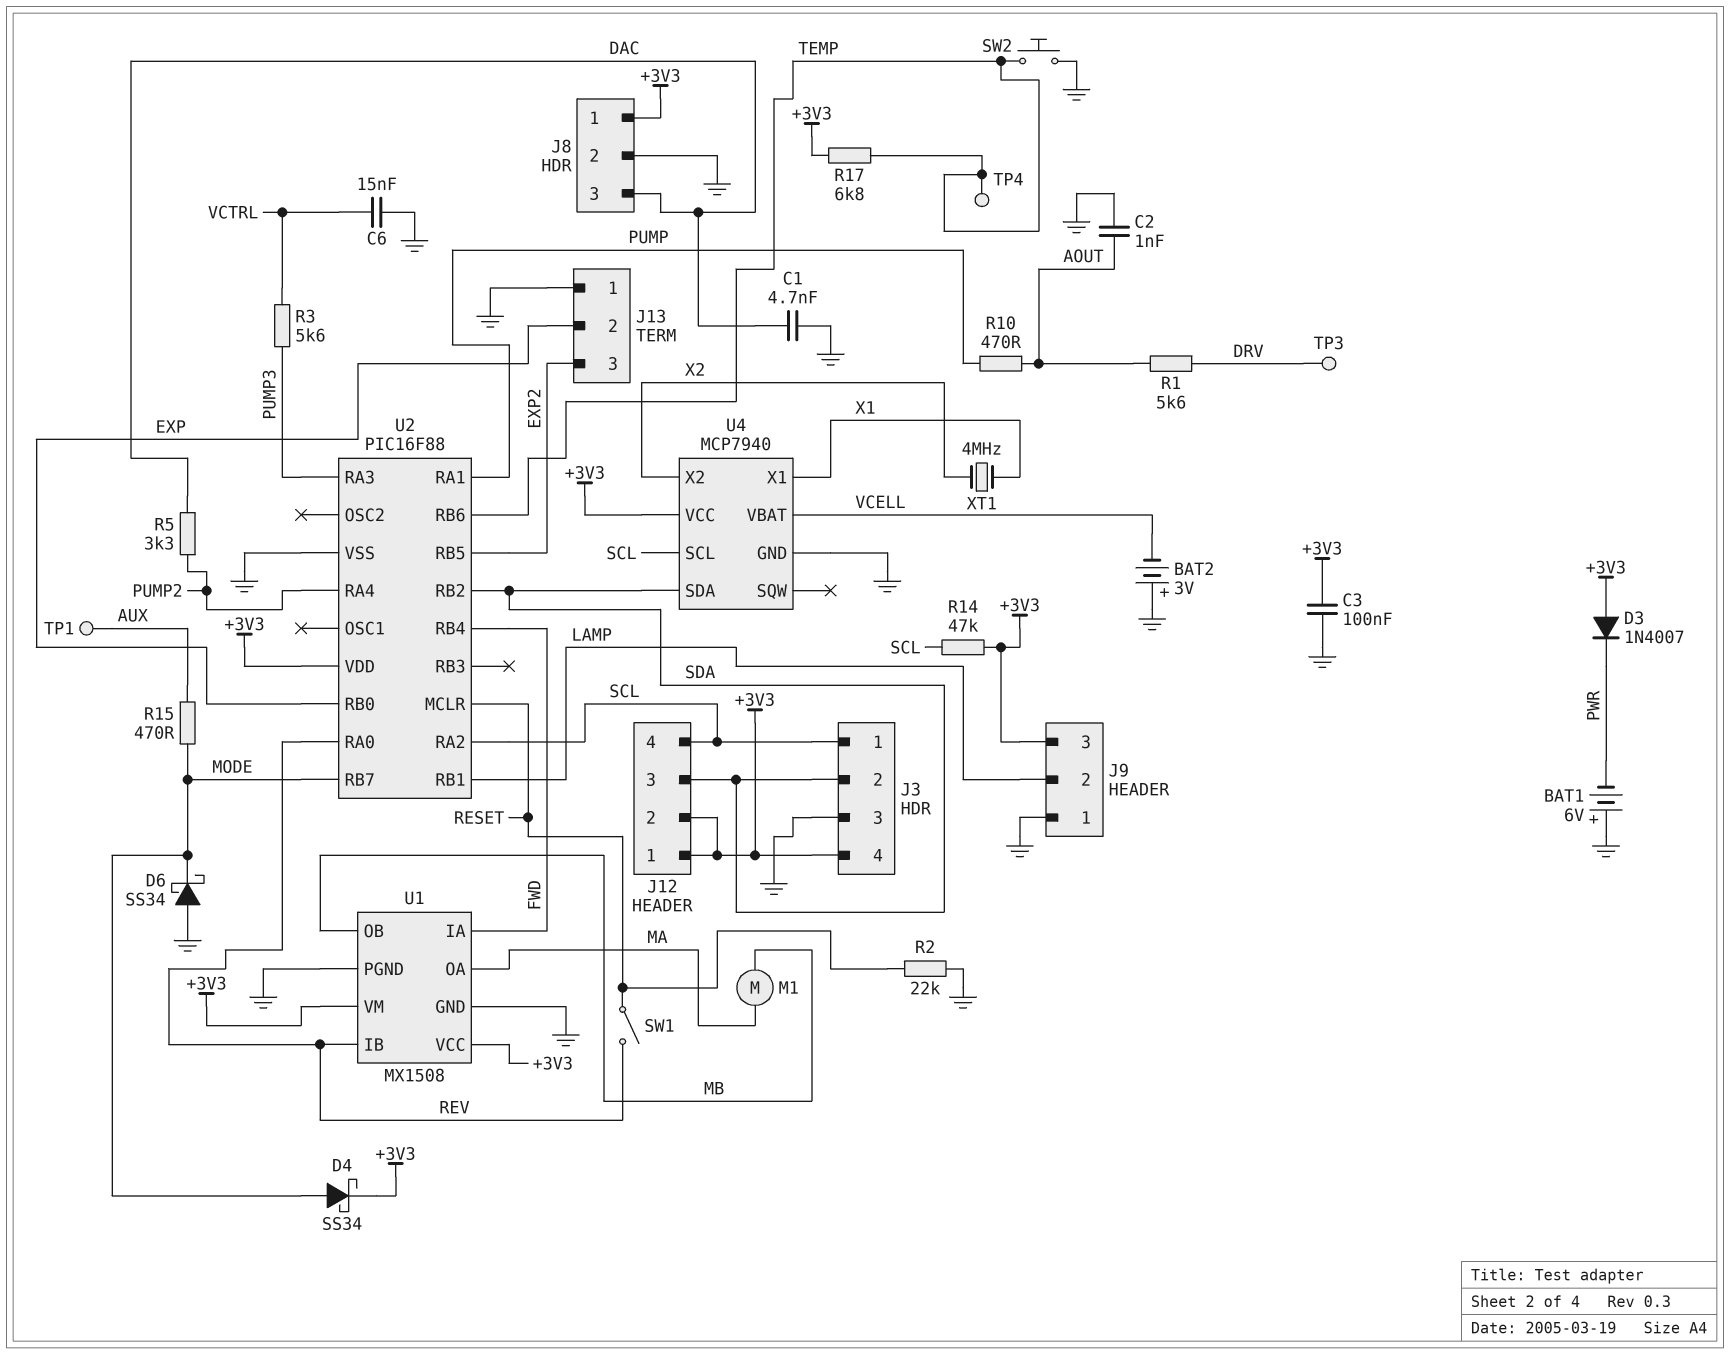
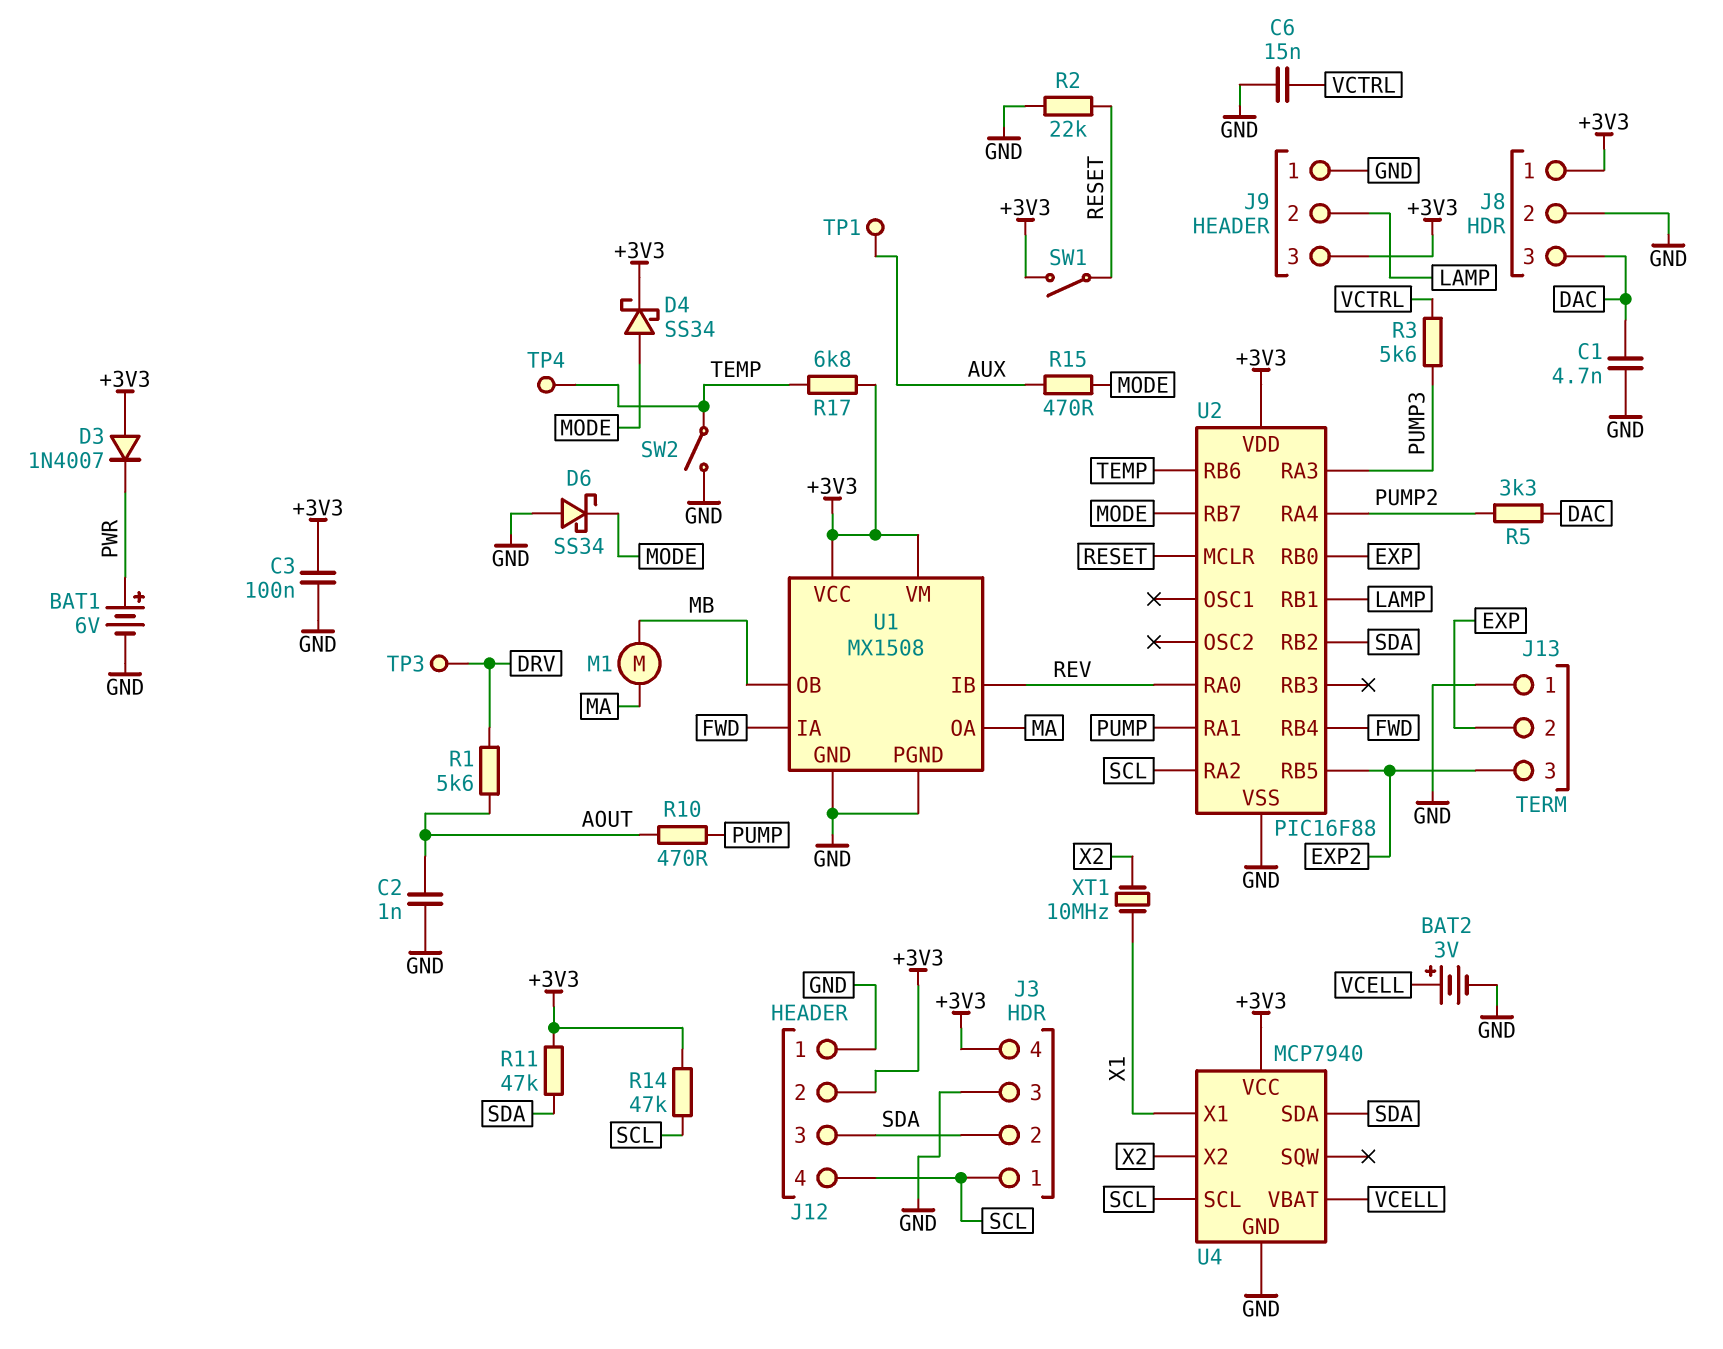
BAT1: 6V (plus GND, minus PWR) -> 6V (plus PWR, minus GND)
BAT2: 3V (plus GND, minus VCELL) -> 3V (plus VCELL, minus GND)
J12 pin 1: +3V3 -> GND
R11: none -> 47k (+3V3, SDA)
SW1: switch (RESET, REV) -> switch (+3V3, RESET)
SW2: button (GND, TEMP) -> switch (GND, TEMP)
XT1: 4MHz (X1, X2) -> 10MHz (X1, X2)

